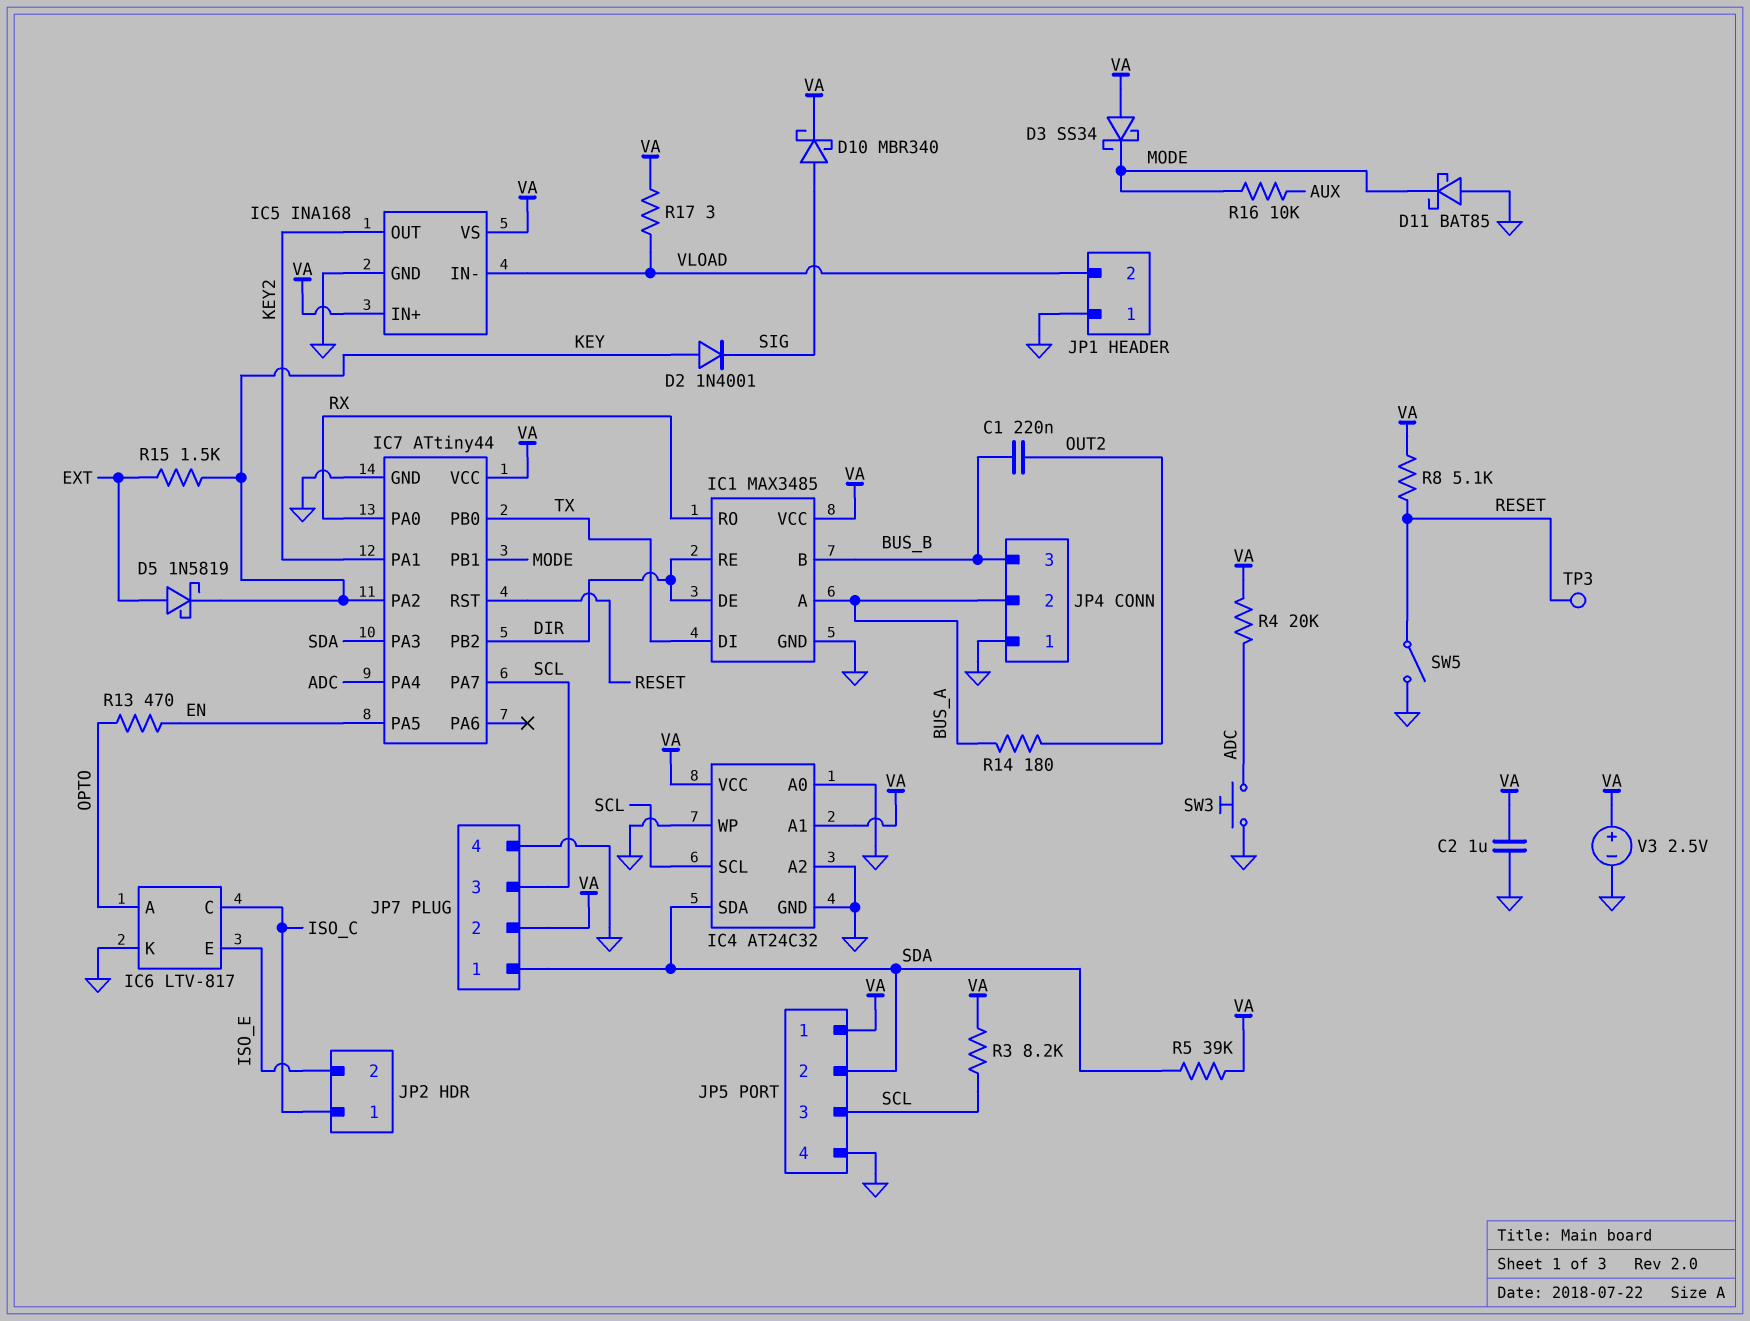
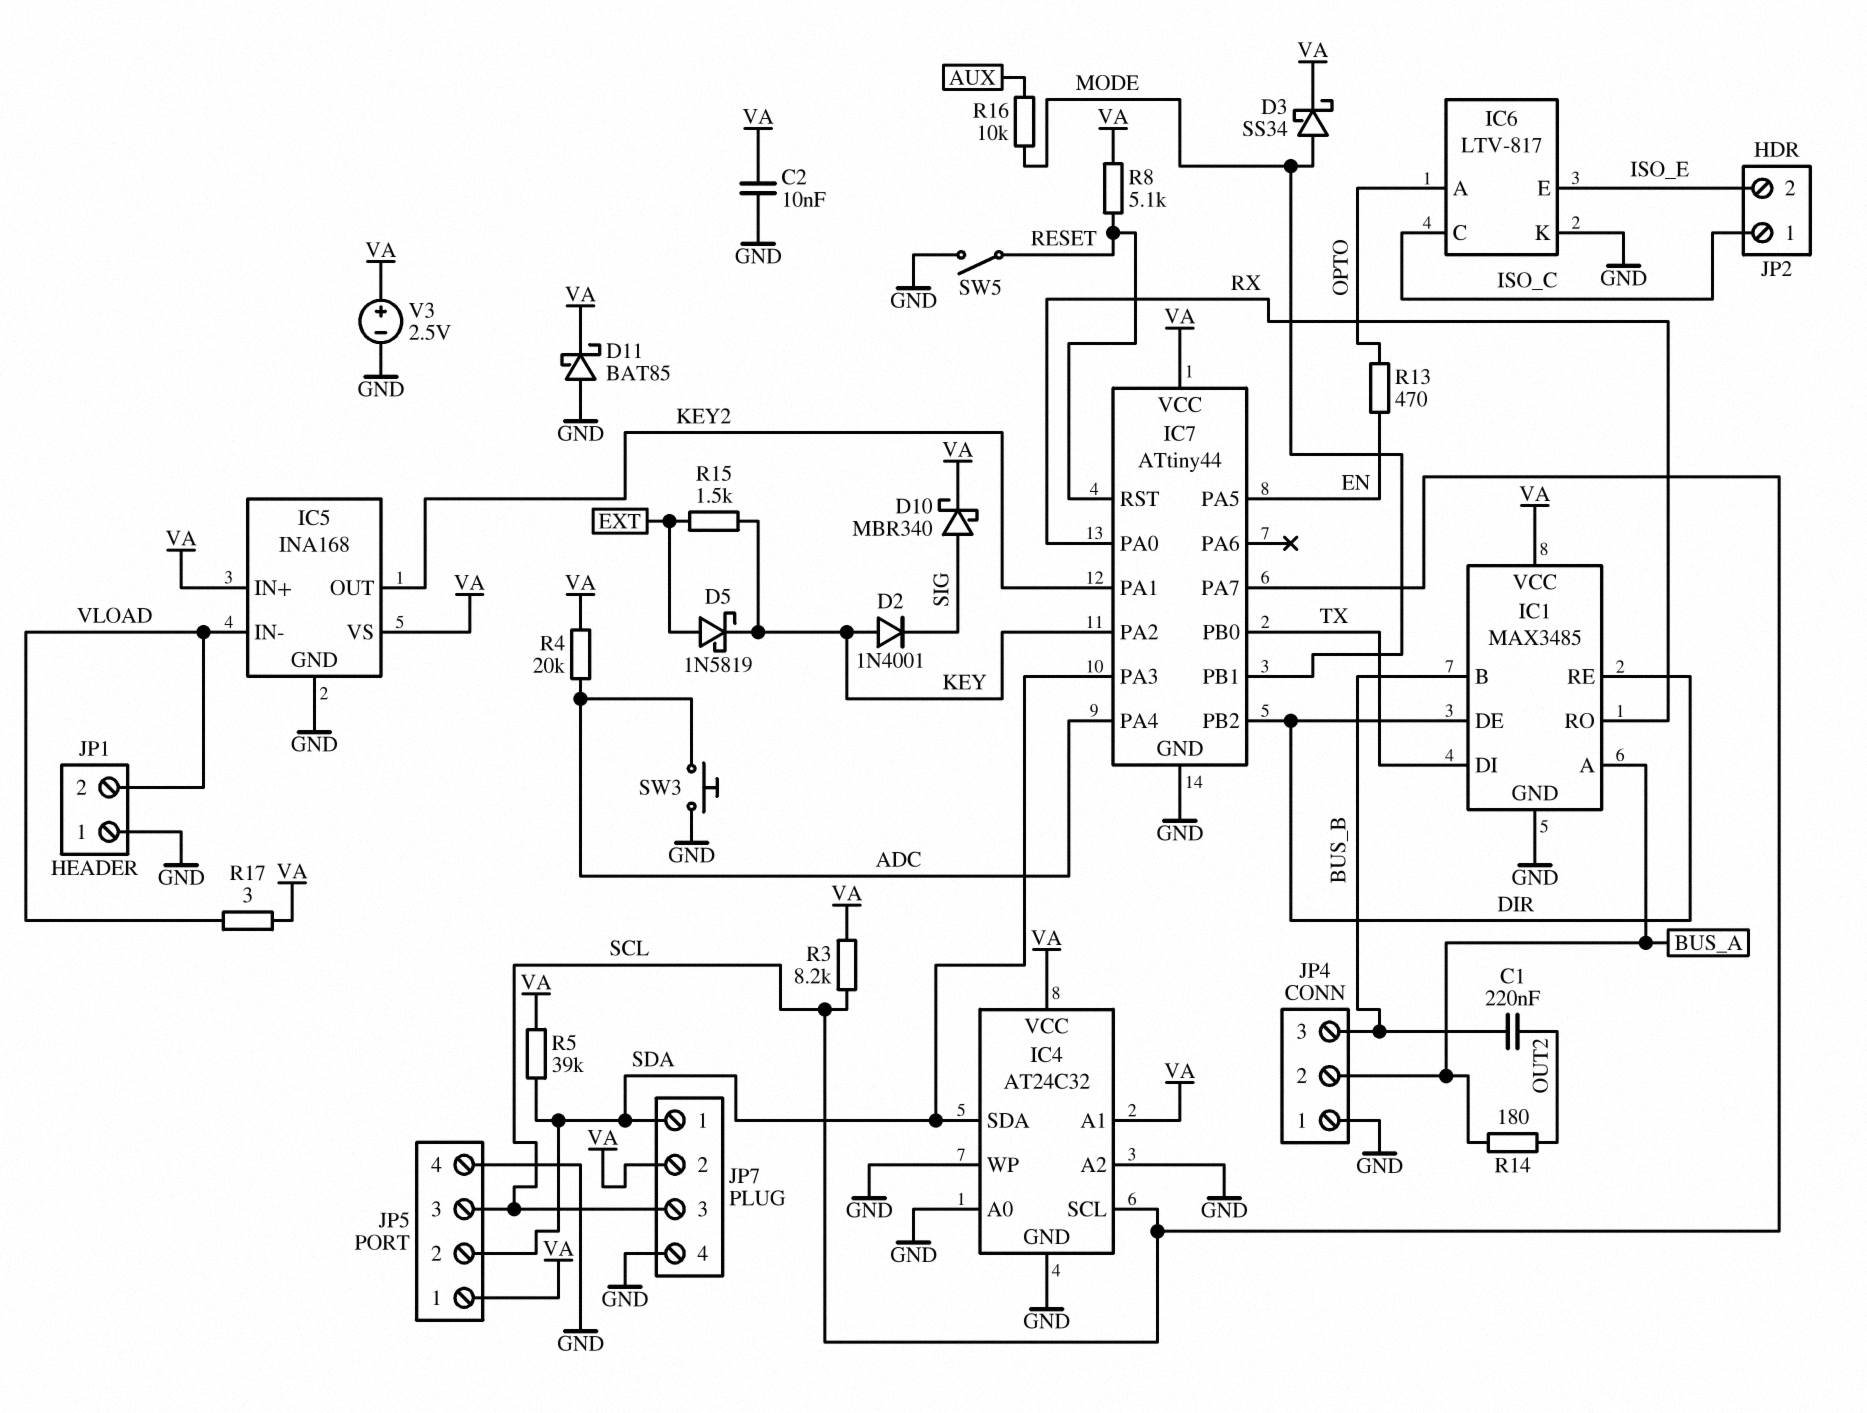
C2: 1uF (GND, VA) -> 10nF (GND, VA)
D3: schottky SS34 (A VA, K MODE) -> schottky SS34 (A MODE, K VA)
D11: schottky BAT85 (A GND, K MODE) -> schottky BAT85 (A GND, K VA)
TP3: test point (RESET) -> none

